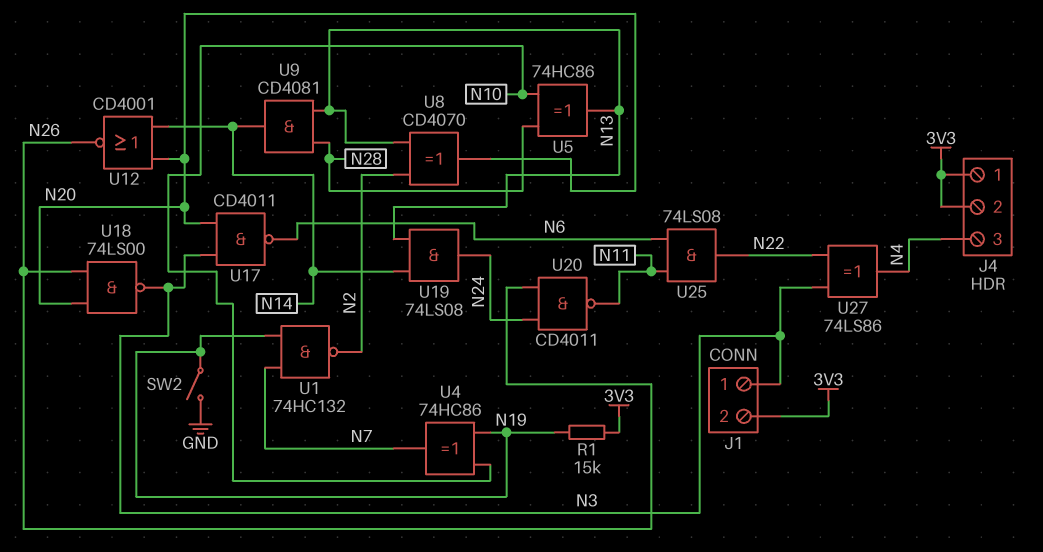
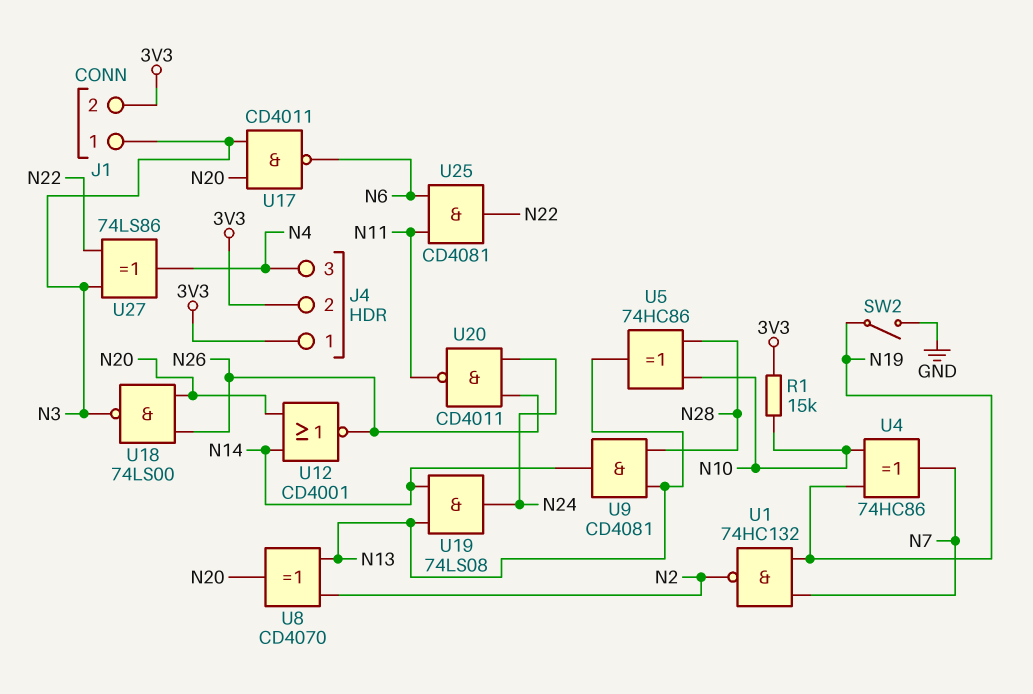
R1: 15k (3V3, N19) -> 15k (3V3, N10)
U25: AND 74LS08 (in N6, in N11, out N22) -> AND CD4081 (in N6, in N11, out N22)

